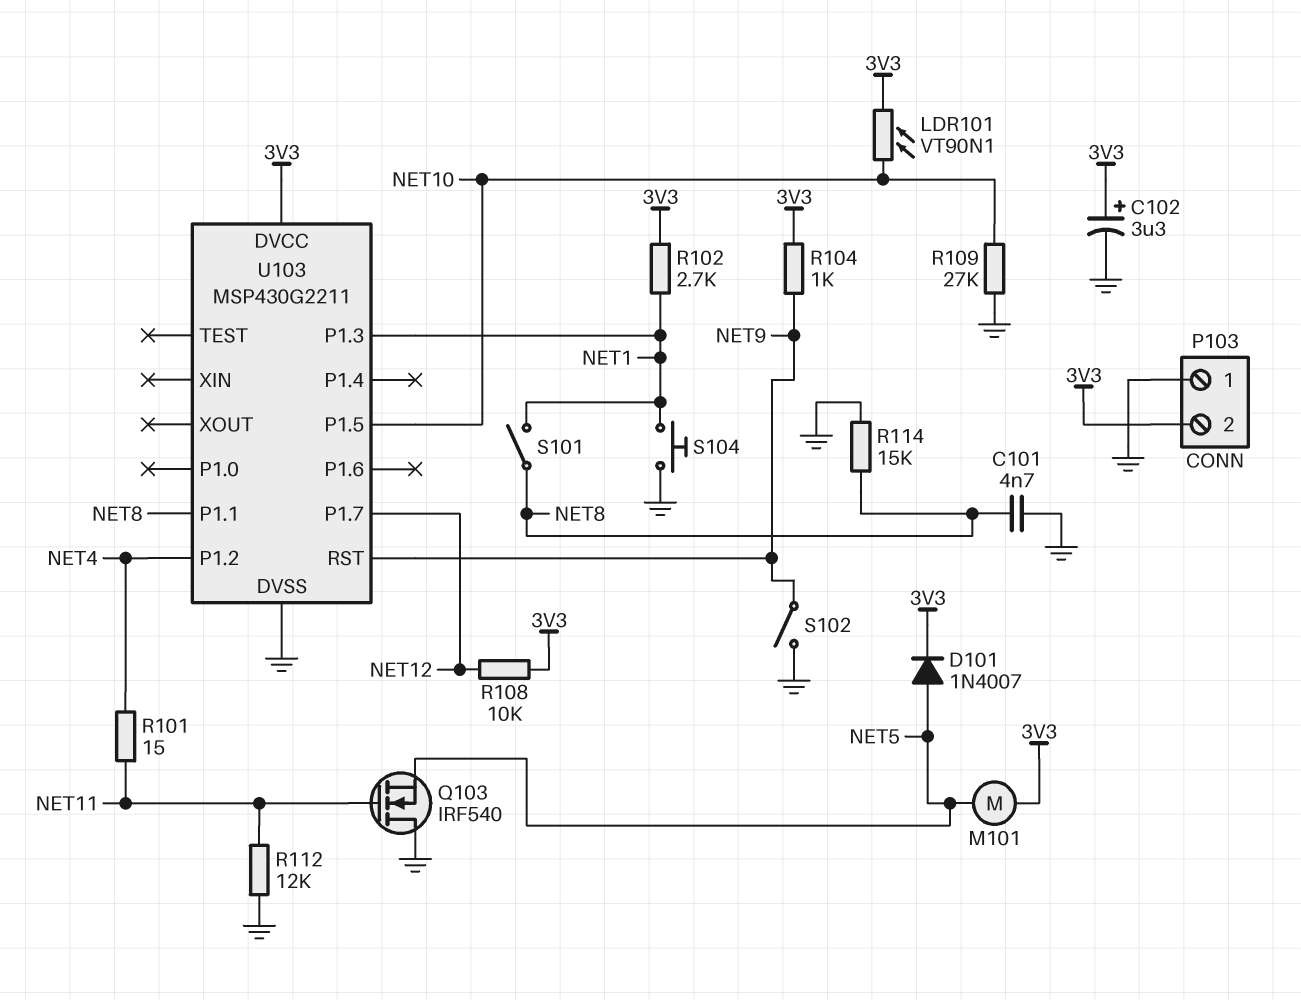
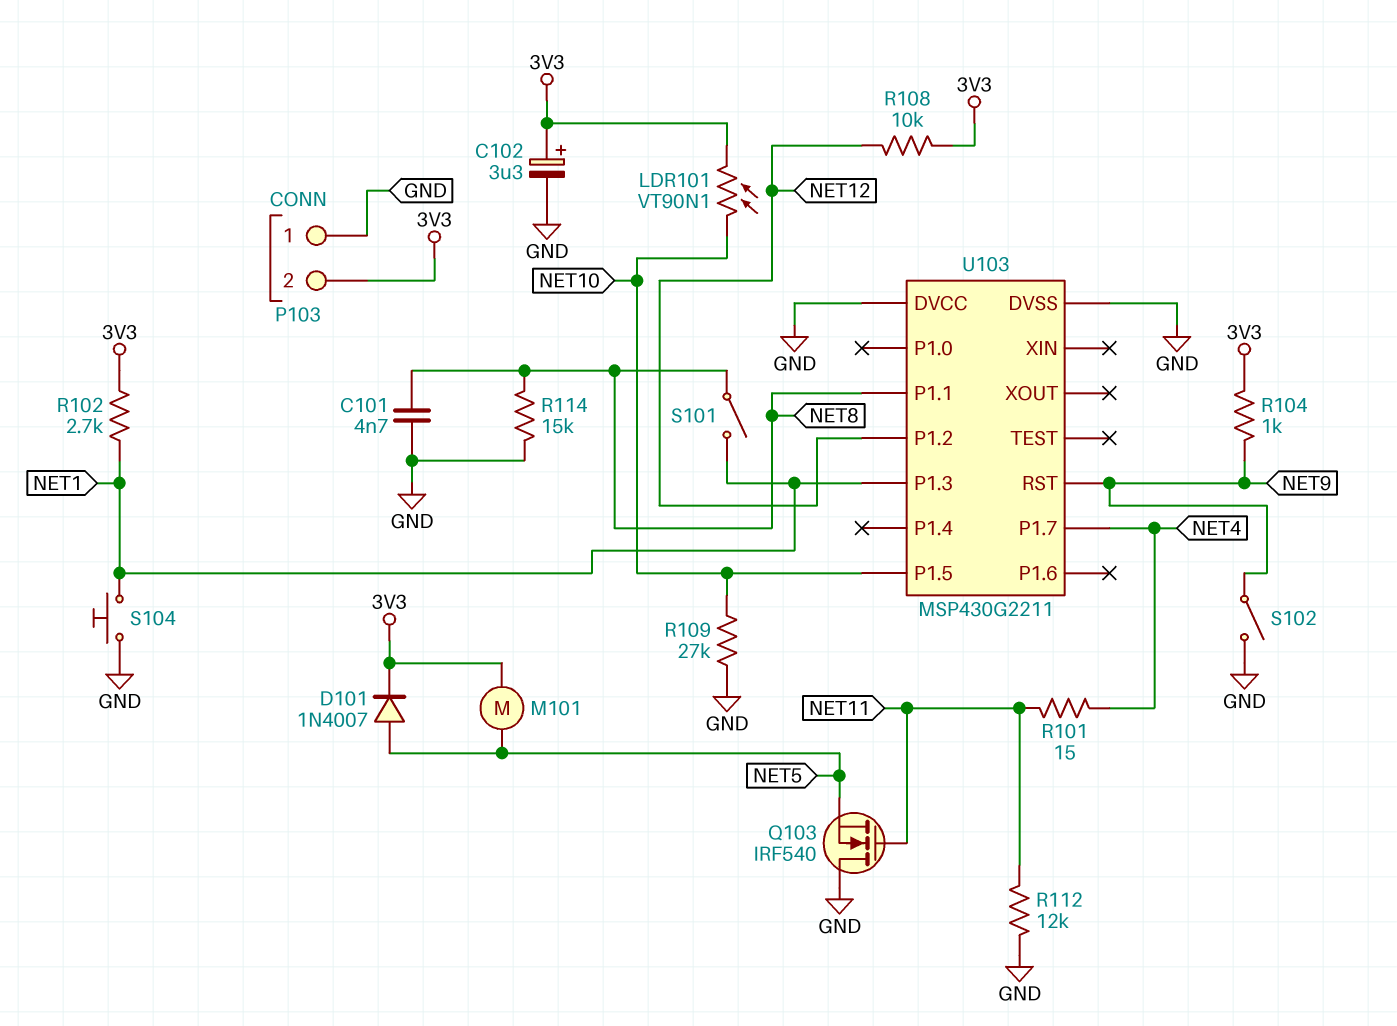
U103 pin DVCC: 3V3 -> GND
U103 pin P1.2: NET4 -> NET12
U103 pin P1.7: NET12 -> NET4

